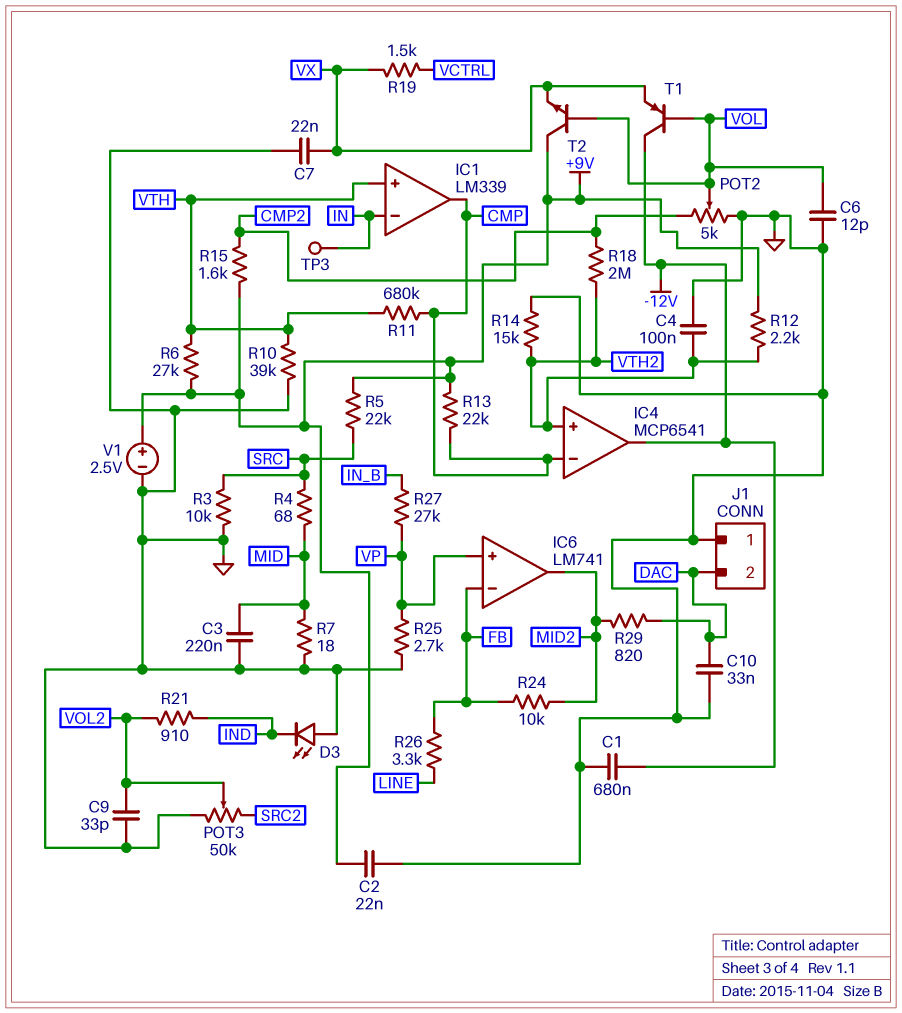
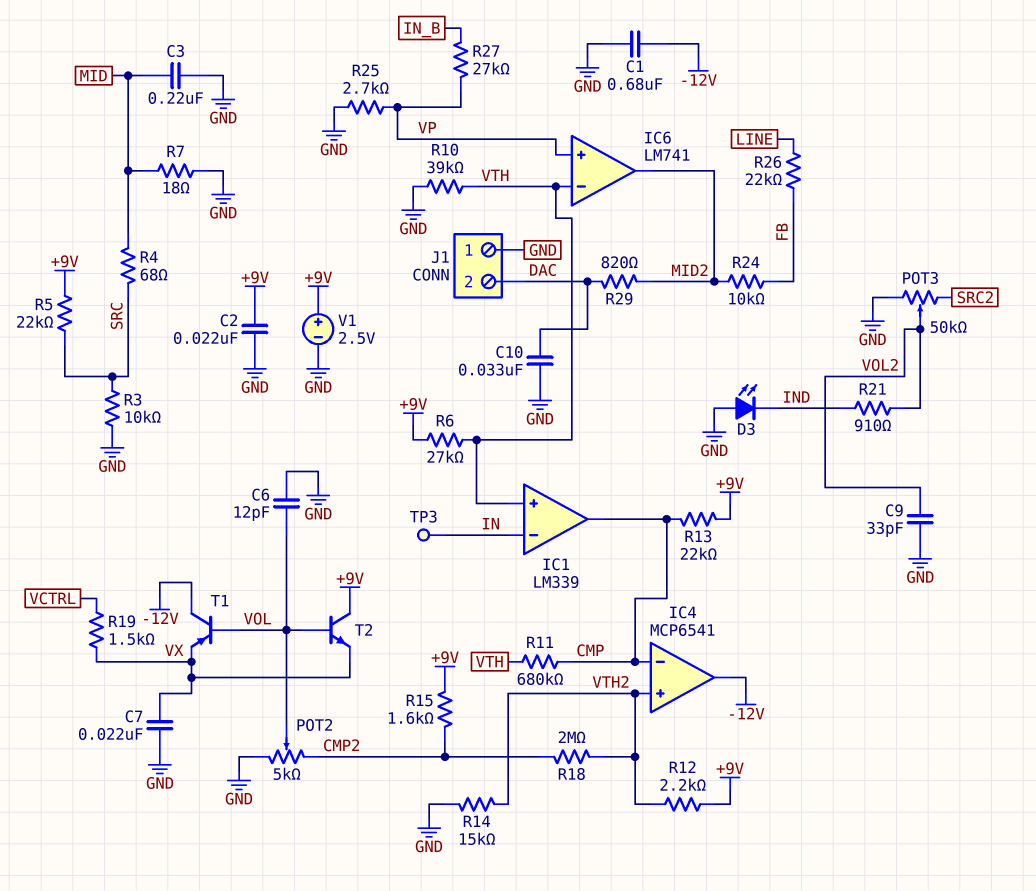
C4: 100nF (GND, VTH2) -> none
IC6 pin in-: FB -> VTH
R26: 3.3k (FB, LINE) -> 22k (FB, LINE)

